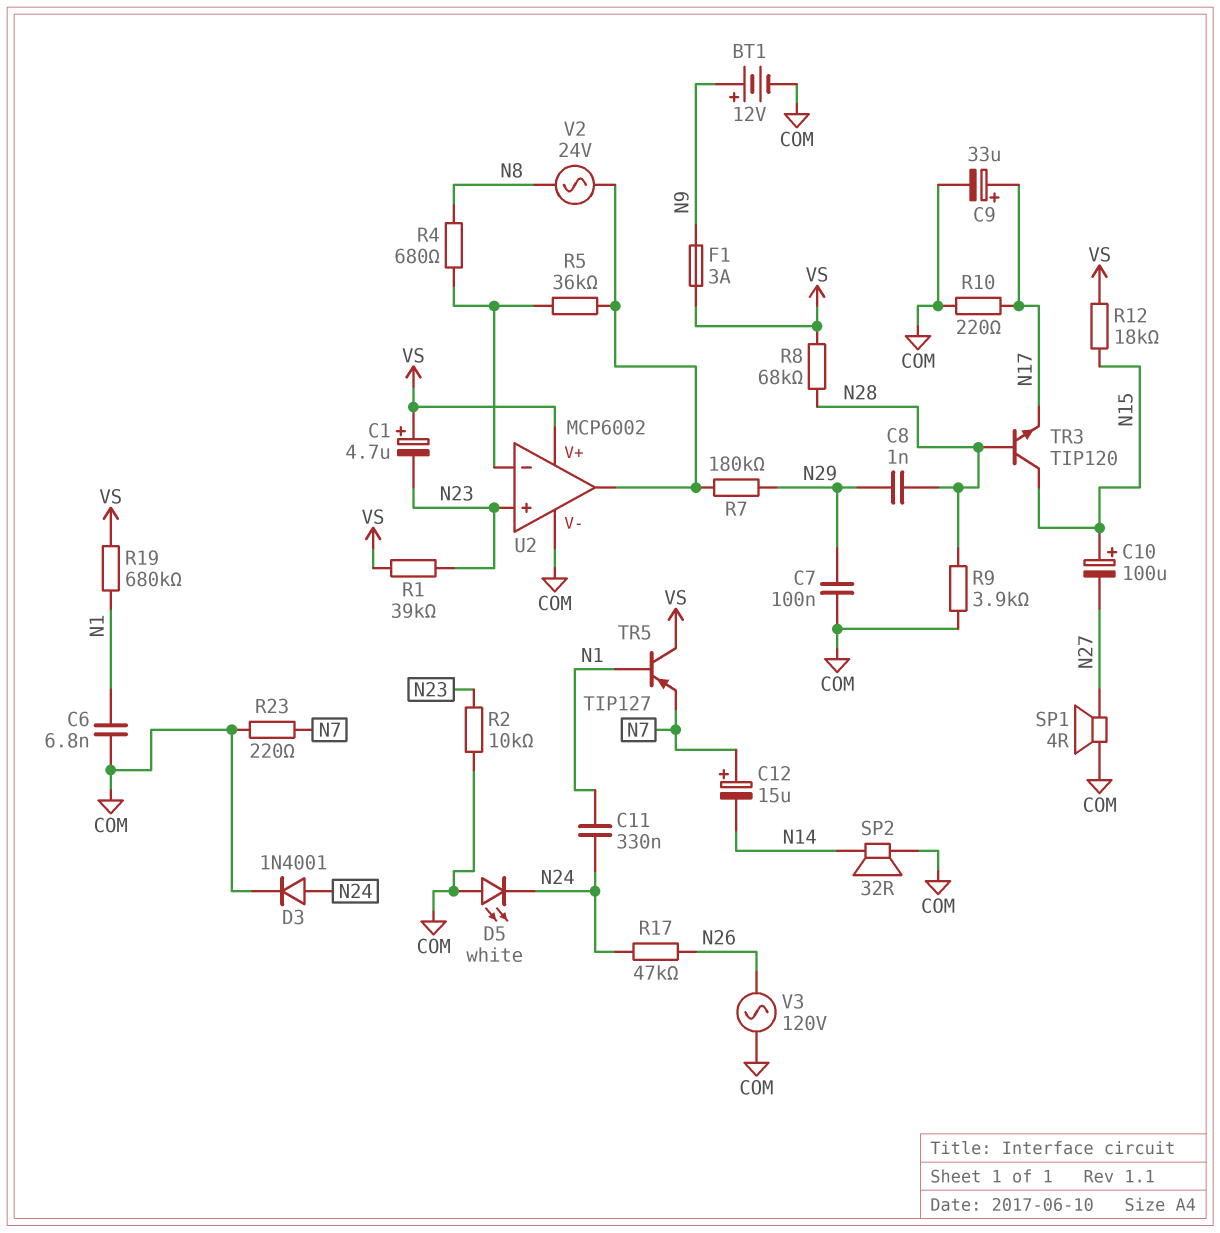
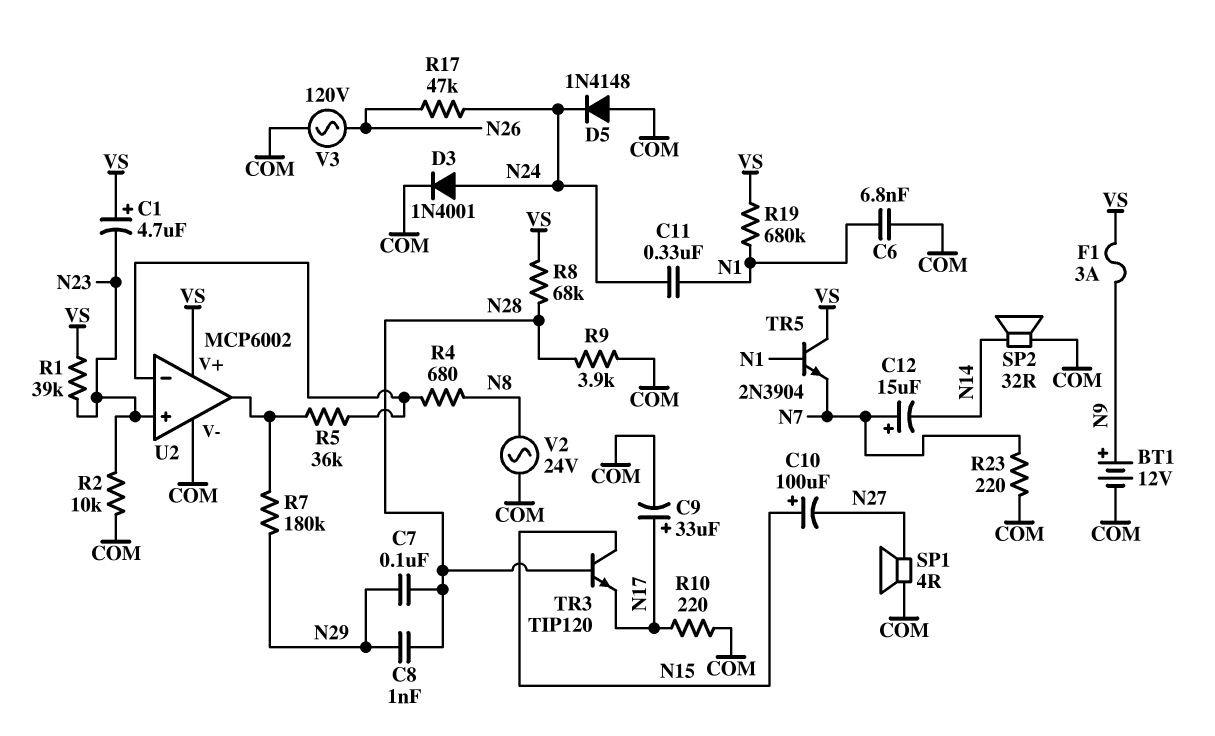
C7: 100nF (COM, N29) -> 100nF (N28, N29)
D5: LED white (A COM, K N24) -> diode 1N4148 (A COM, K N24)
R12: 18k (N15, VS) -> none
TR5: PNP TIP127 (B N1, C VS, E N7) -> NPN 2N3904 (B N1, C VS, E N7)
V2: AC 24V (N8, U2/out) -> AC 24V (COM, N8)

